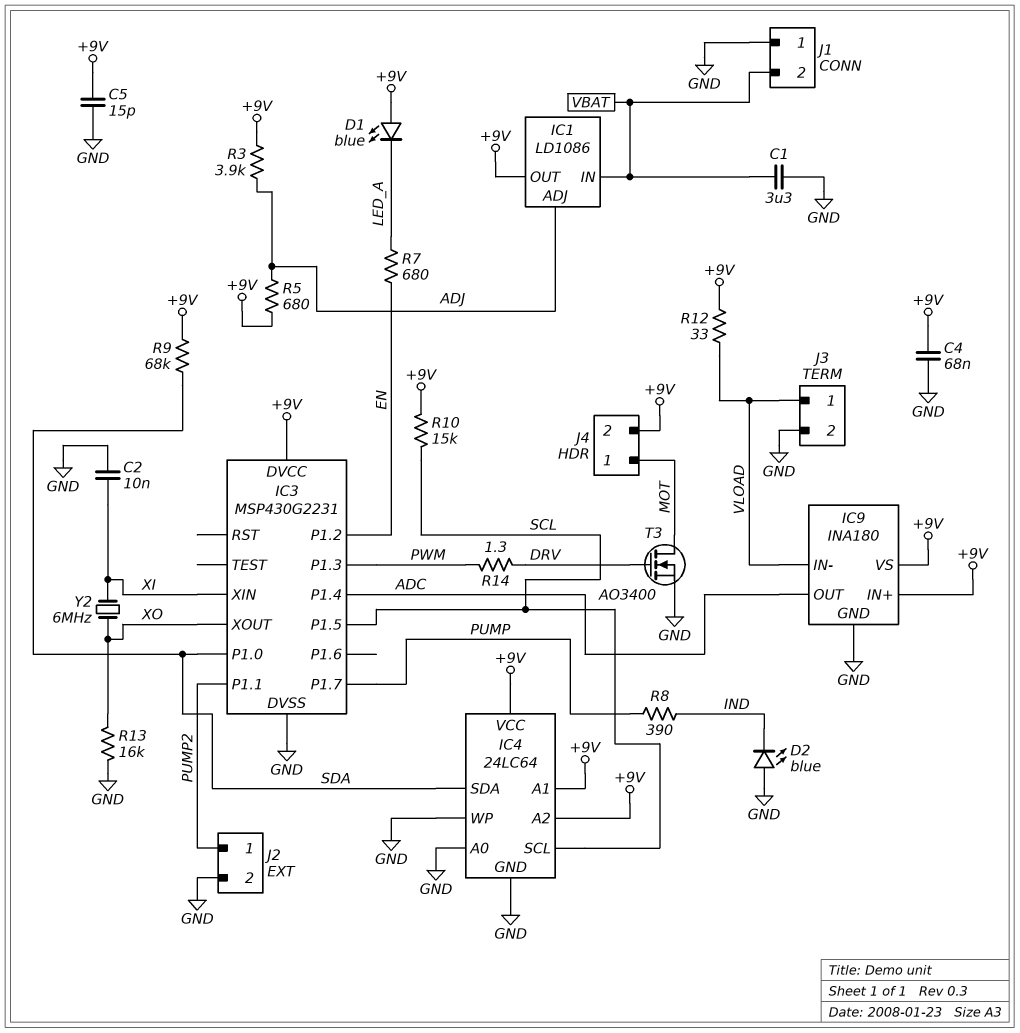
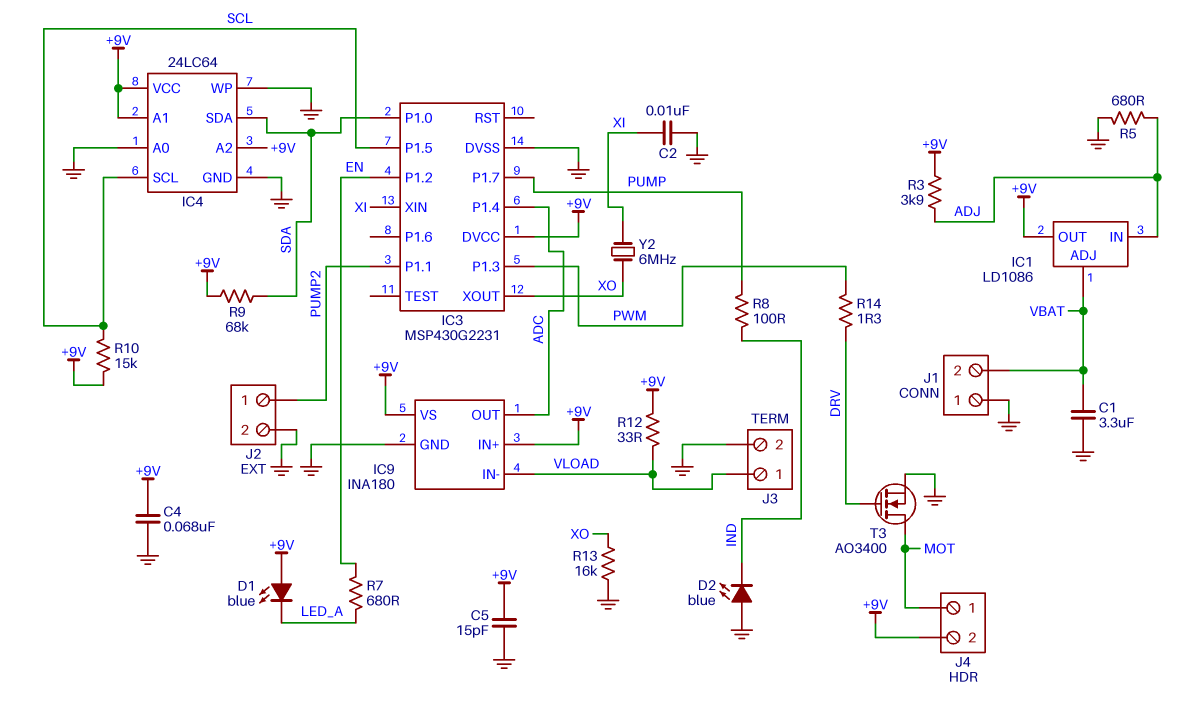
IC1 pin ADJ: ADJ -> VBAT
IC1 pin IN: VBAT -> ADJ
R5: 680 (+9V, ADJ) -> 680 (ADJ, GND)
R8: 390 (IND, PUMP) -> 100 (IND, PUMP)

